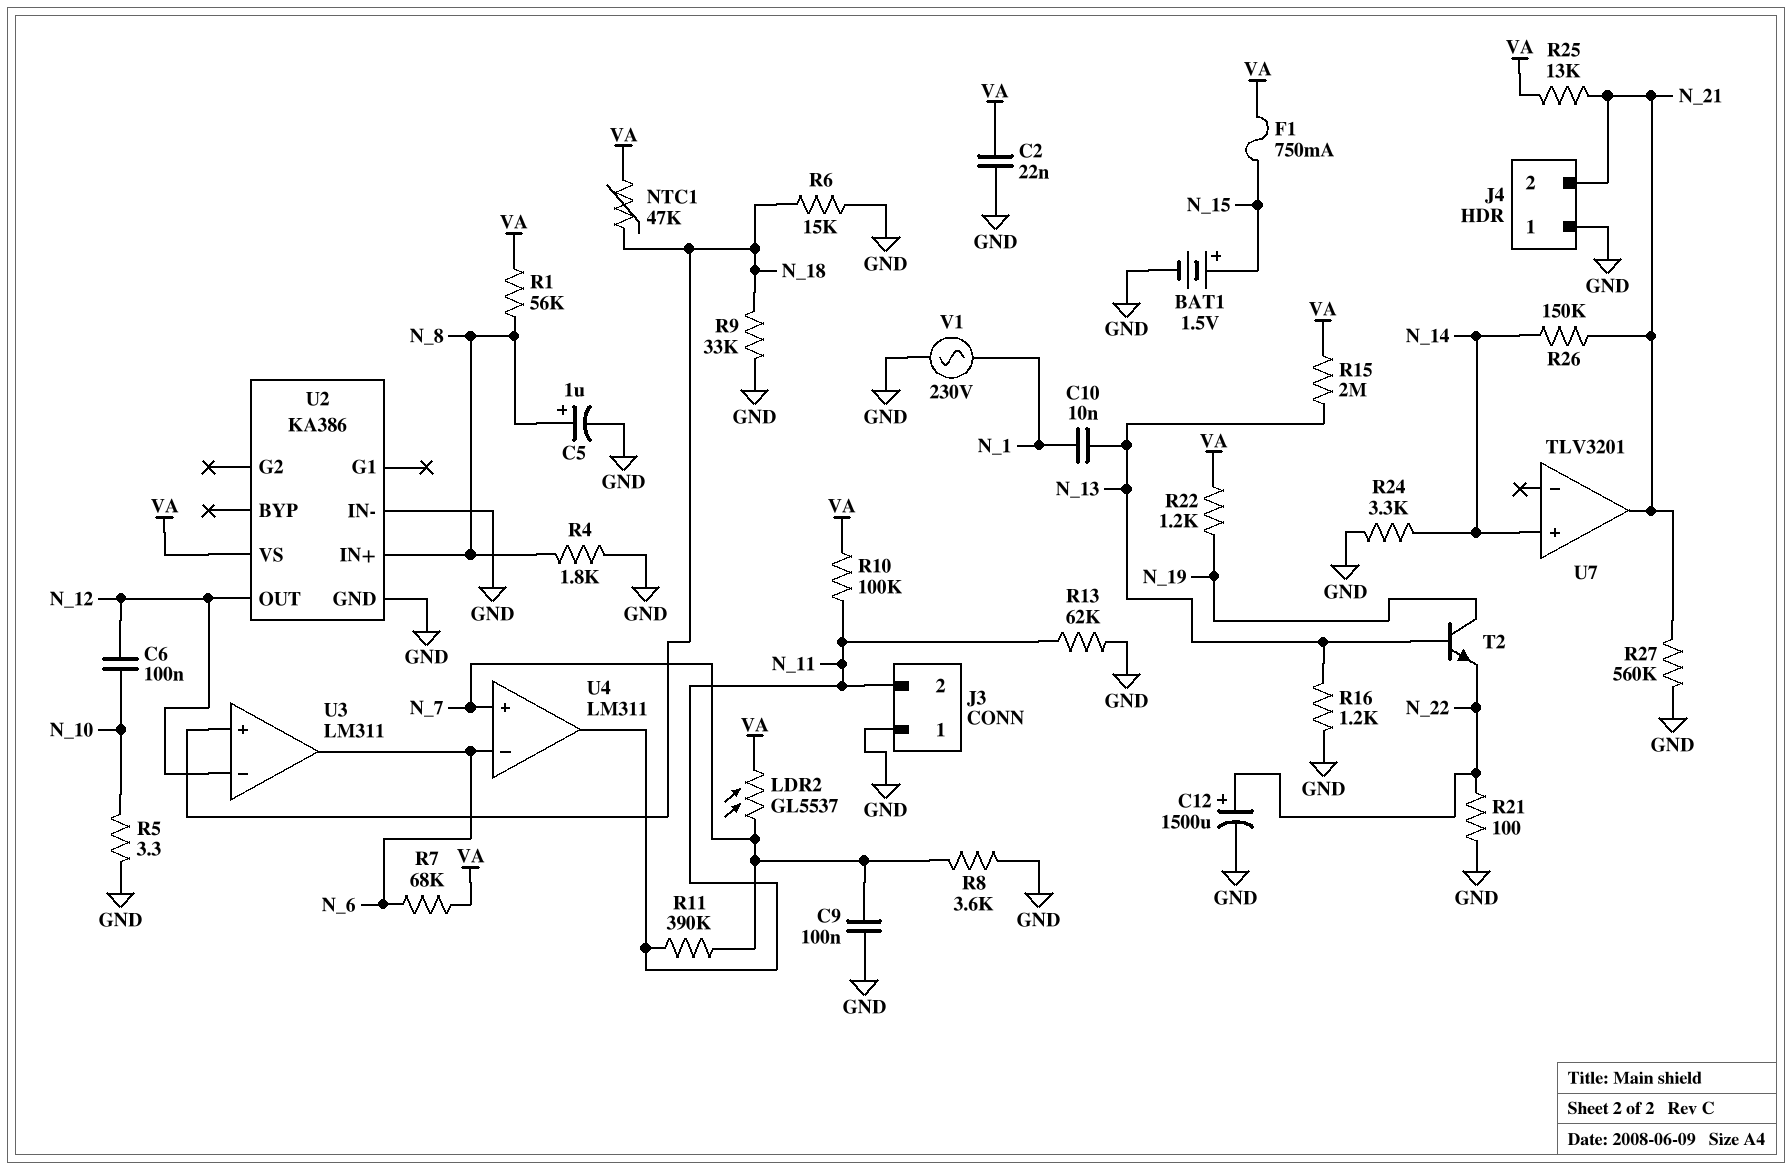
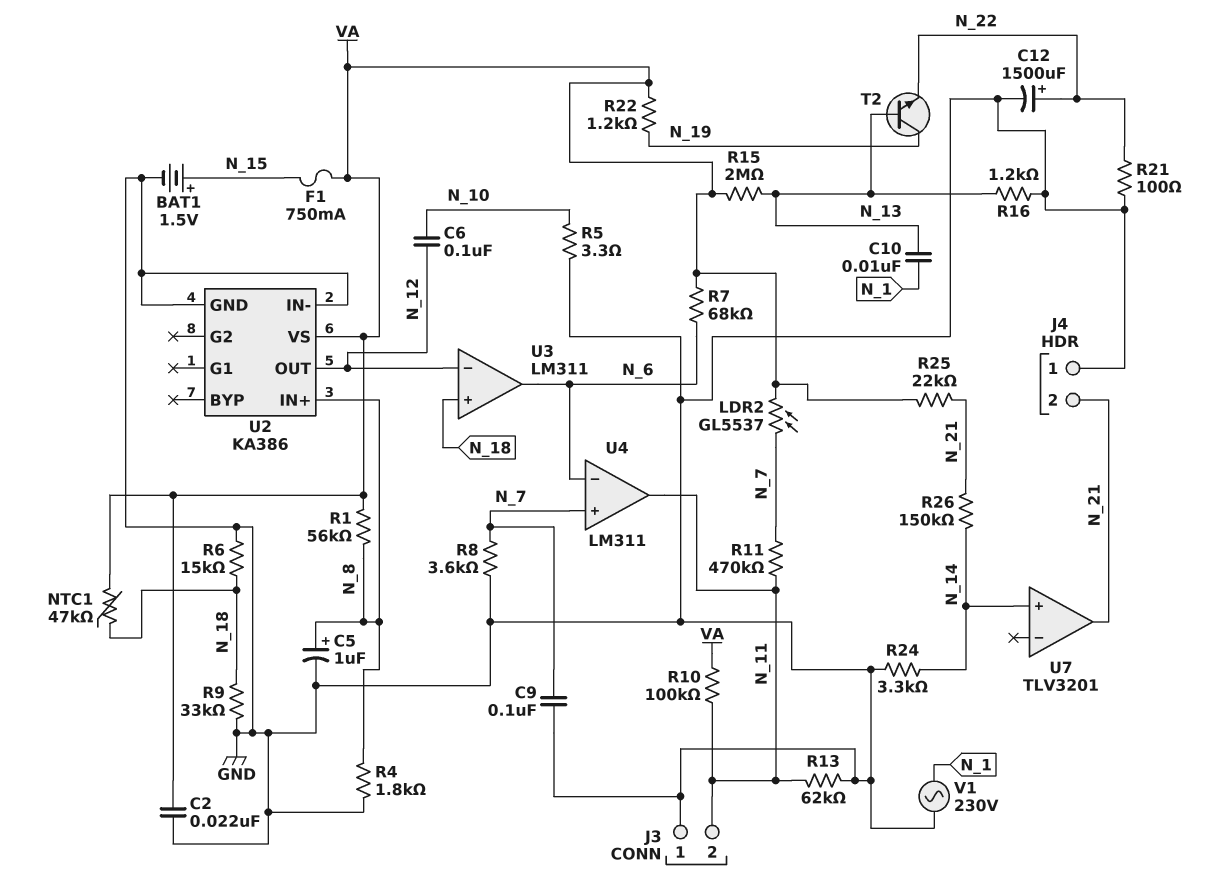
R11: 390k (N_7, N_11) -> 470k (N_7, N_11)
R25: 13k (N_21, VA) -> 22k (N_21, VA)
R27: 560k (GND, N_21) -> none

